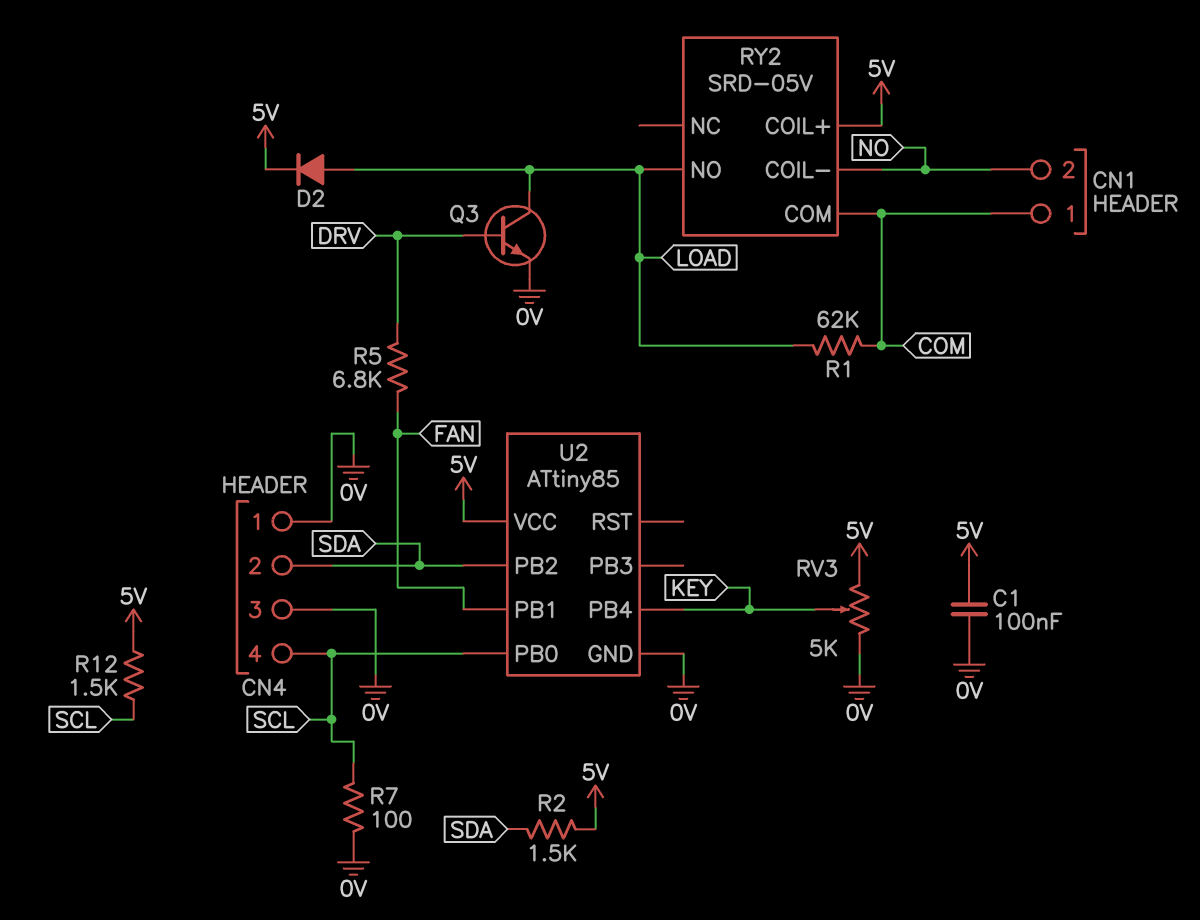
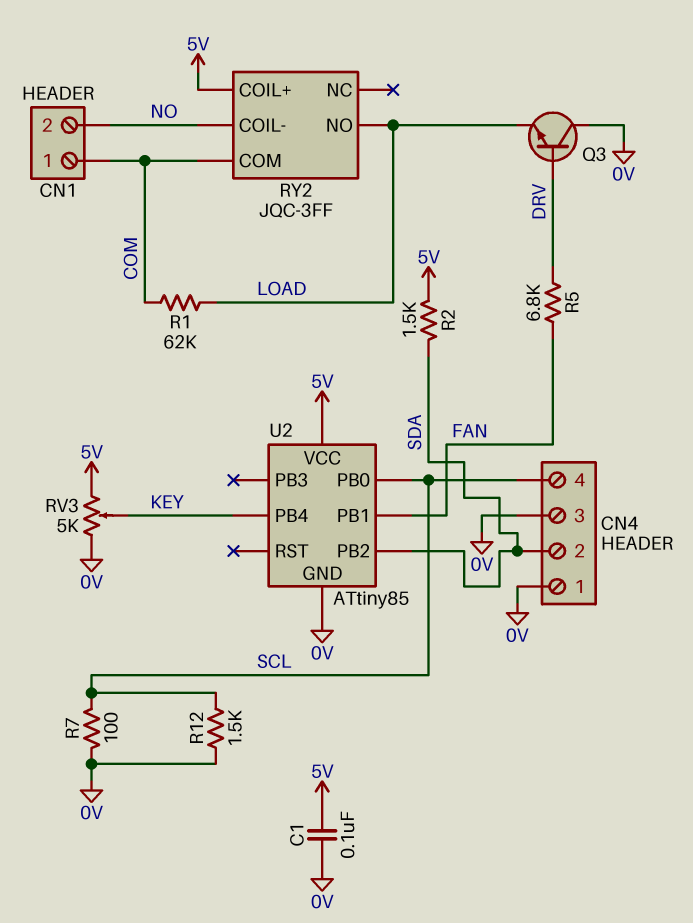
D2: diode (A LOAD, K 5V) -> none
Q3: NPN (B DRV, C LOAD, E 0V) -> NPN (B DRV, C 0V, E LOAD)
R12: 1.5k (5V, SCL) -> 1.5k (0V, SCL)
RY2: SRD-05V -> JQC-3FF

